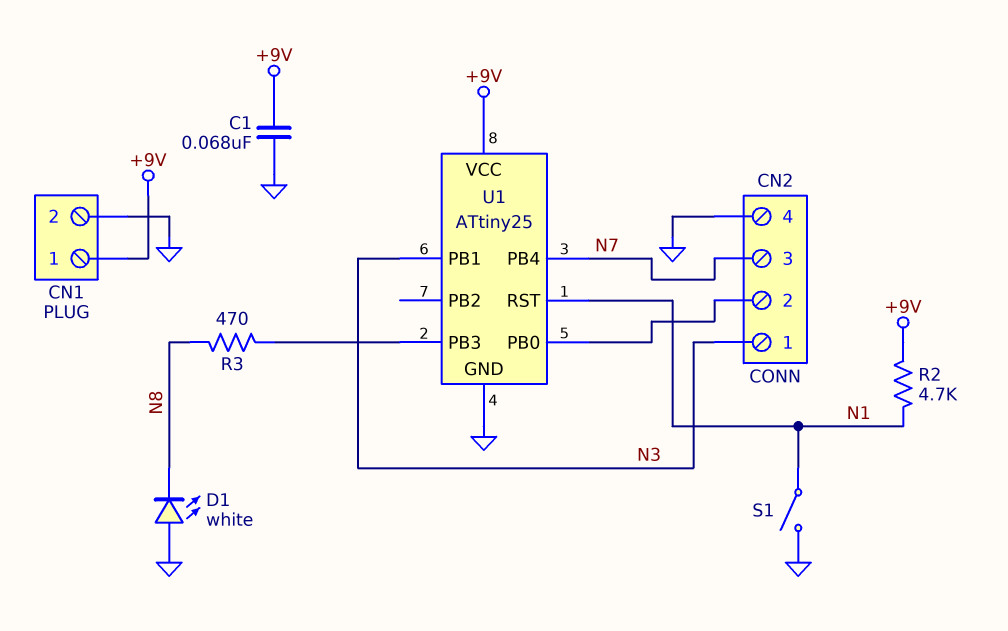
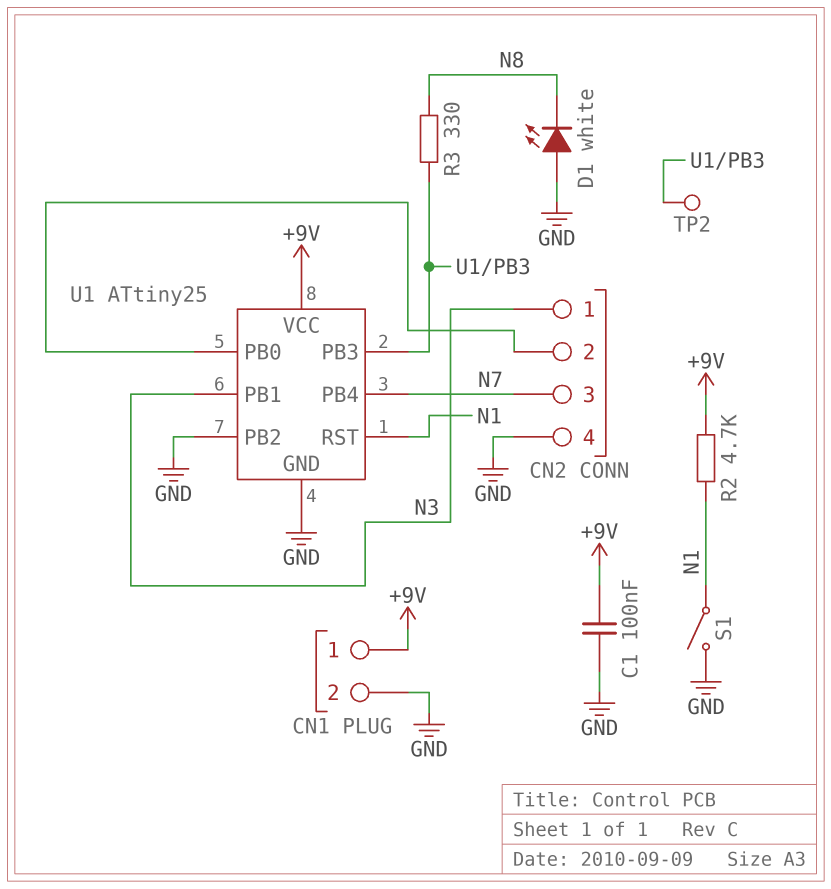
C1: 68nF (+9V, GND) -> 100nF (+9V, GND)
R3: 470 (N8, U1/PB3) -> 330 (N8, U1/PB3)
TP2: none -> test point (U1/PB3)
U1 pin PB2: none -> GND

